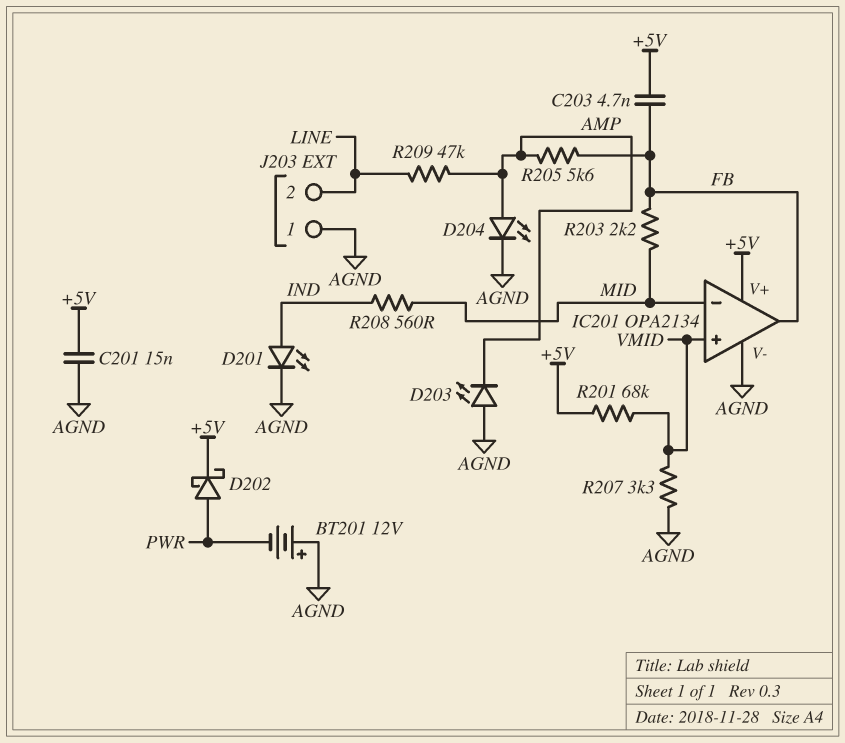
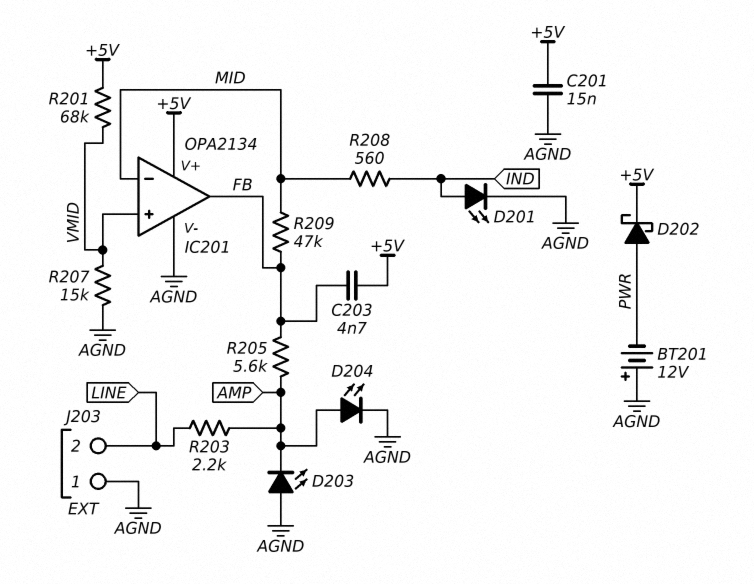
R203: 2.2k (FB, MID) -> 2.2k (AMP, LINE)
R207: 3.3k (AGND, VMID) -> 15k (AGND, VMID)
R209: 47k (AMP, LINE) -> 47k (FB, MID)

